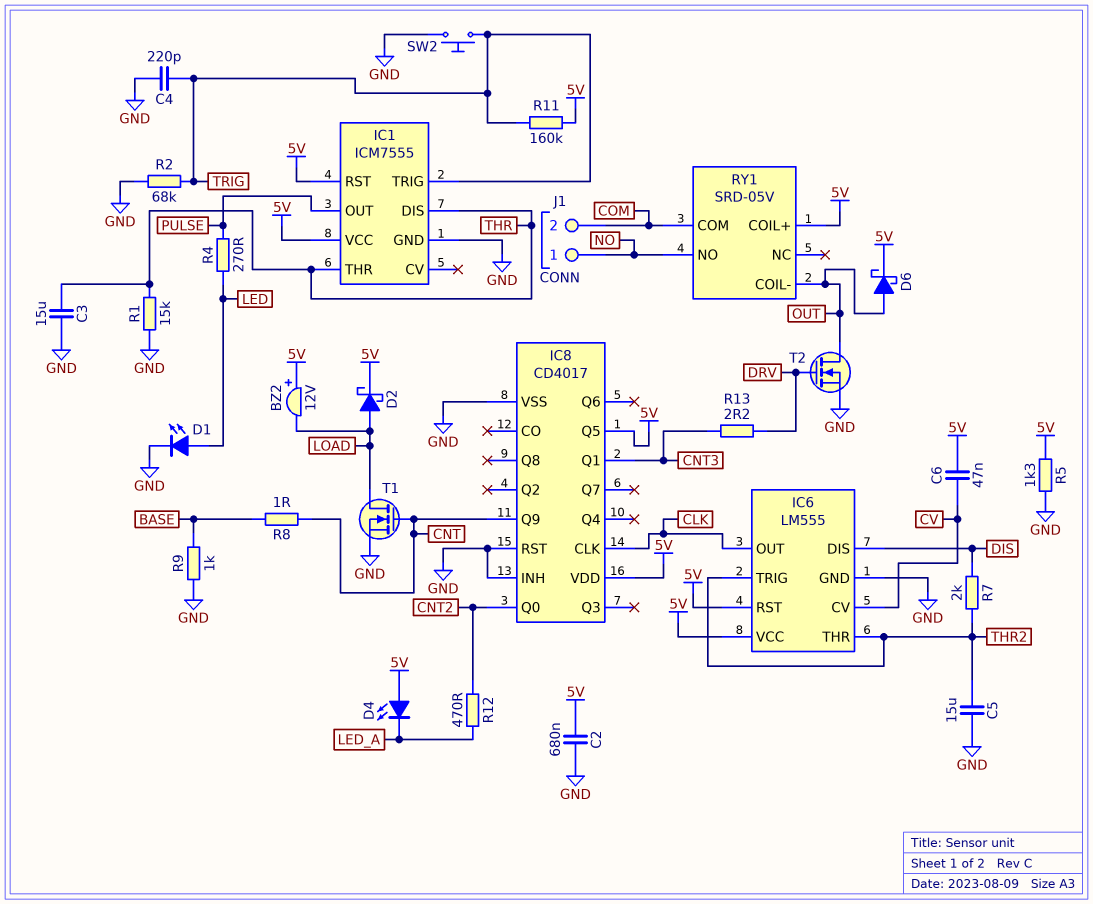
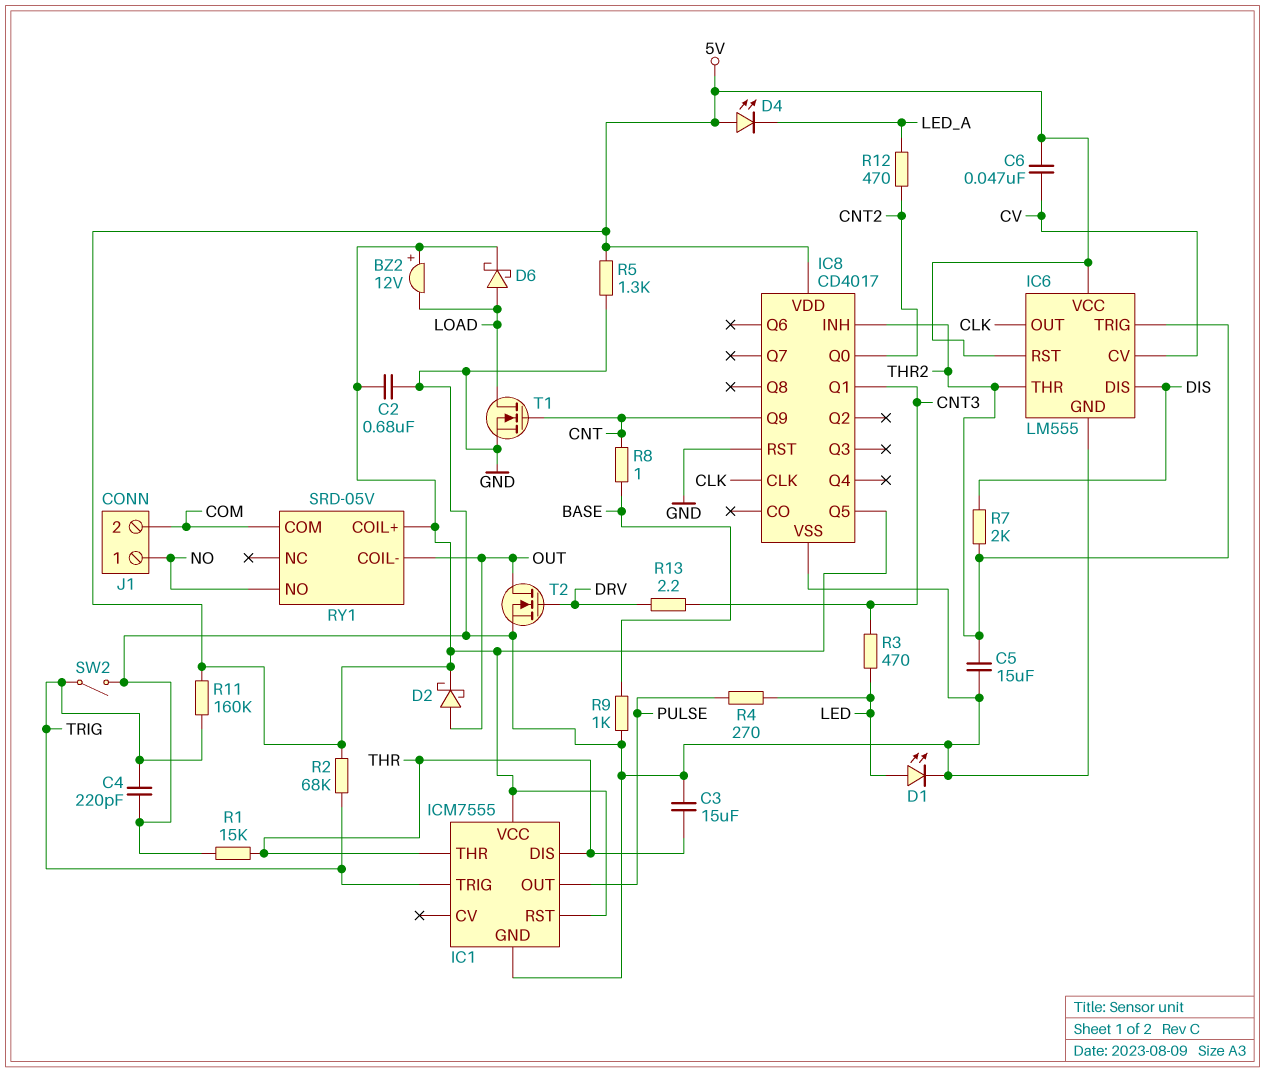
D2: schottky (A LOAD, K 5V) -> schottky (A OUT, K 5V)
D6: schottky (A OUT, K 5V) -> schottky (A LOAD, K 5V)
IC8 pin INH: GND -> THR2
R2: 68k (GND, TRIG) -> 68k (5V, TRIG)
R3: none -> 470 (CNT3, LED)
SW2: button (GND, TRIG) -> switch (GND, TRIG)

